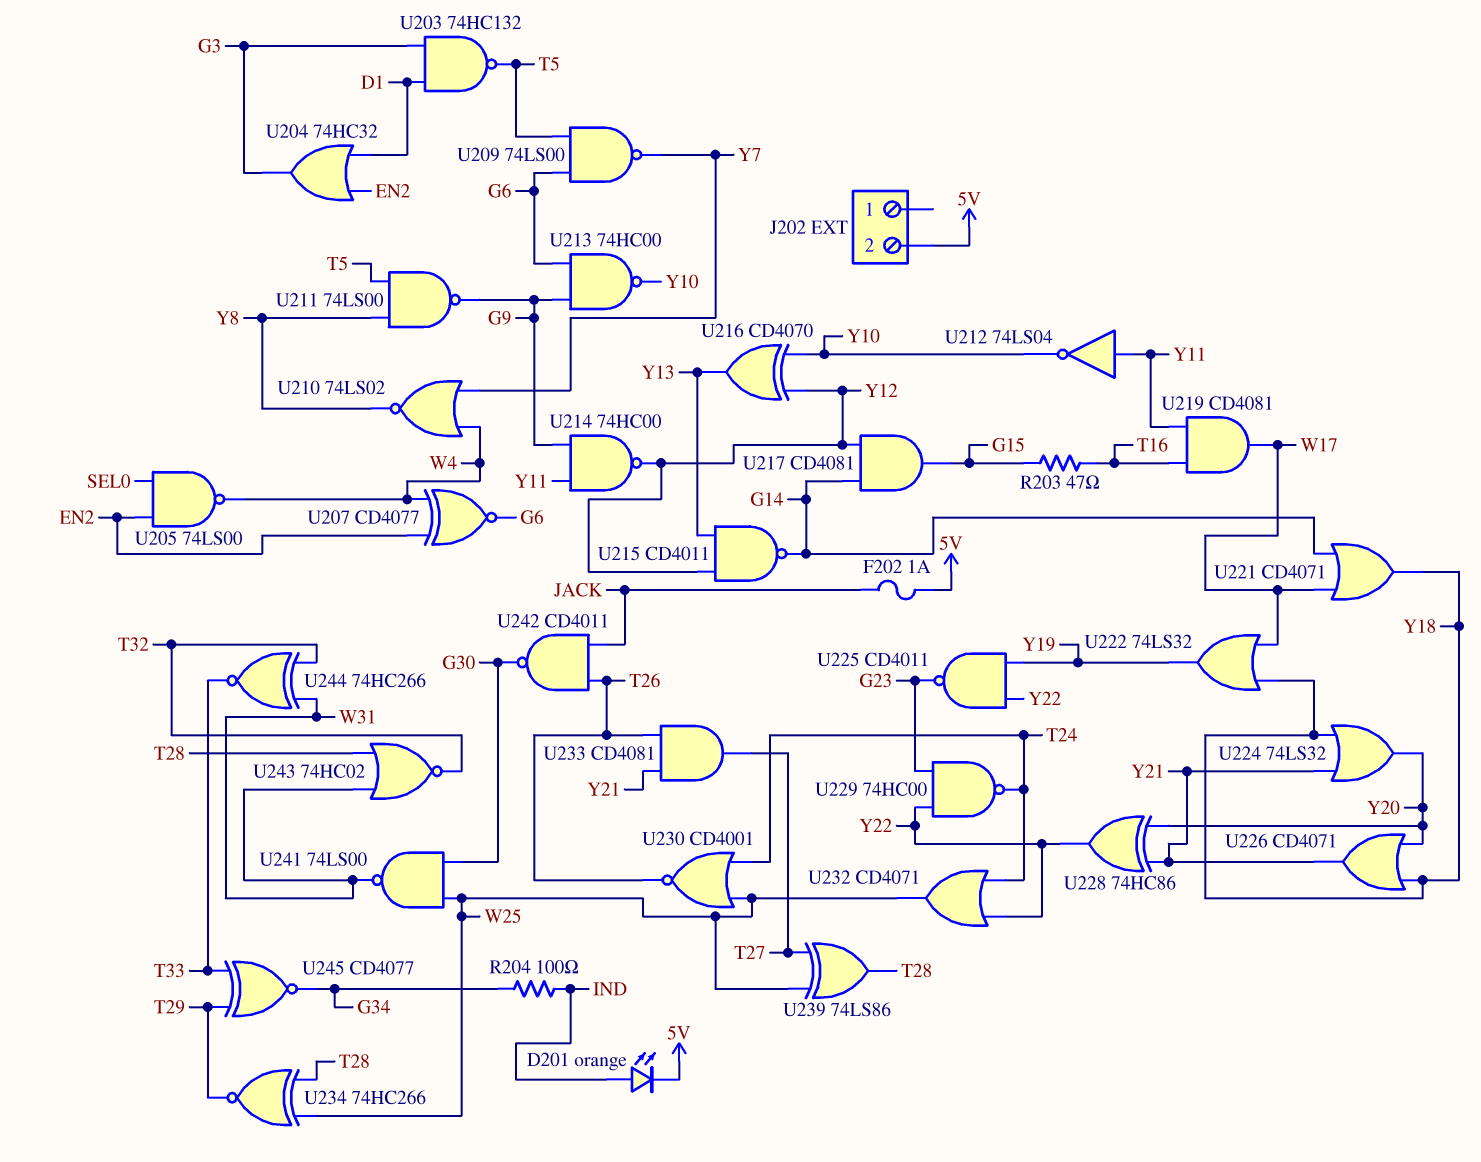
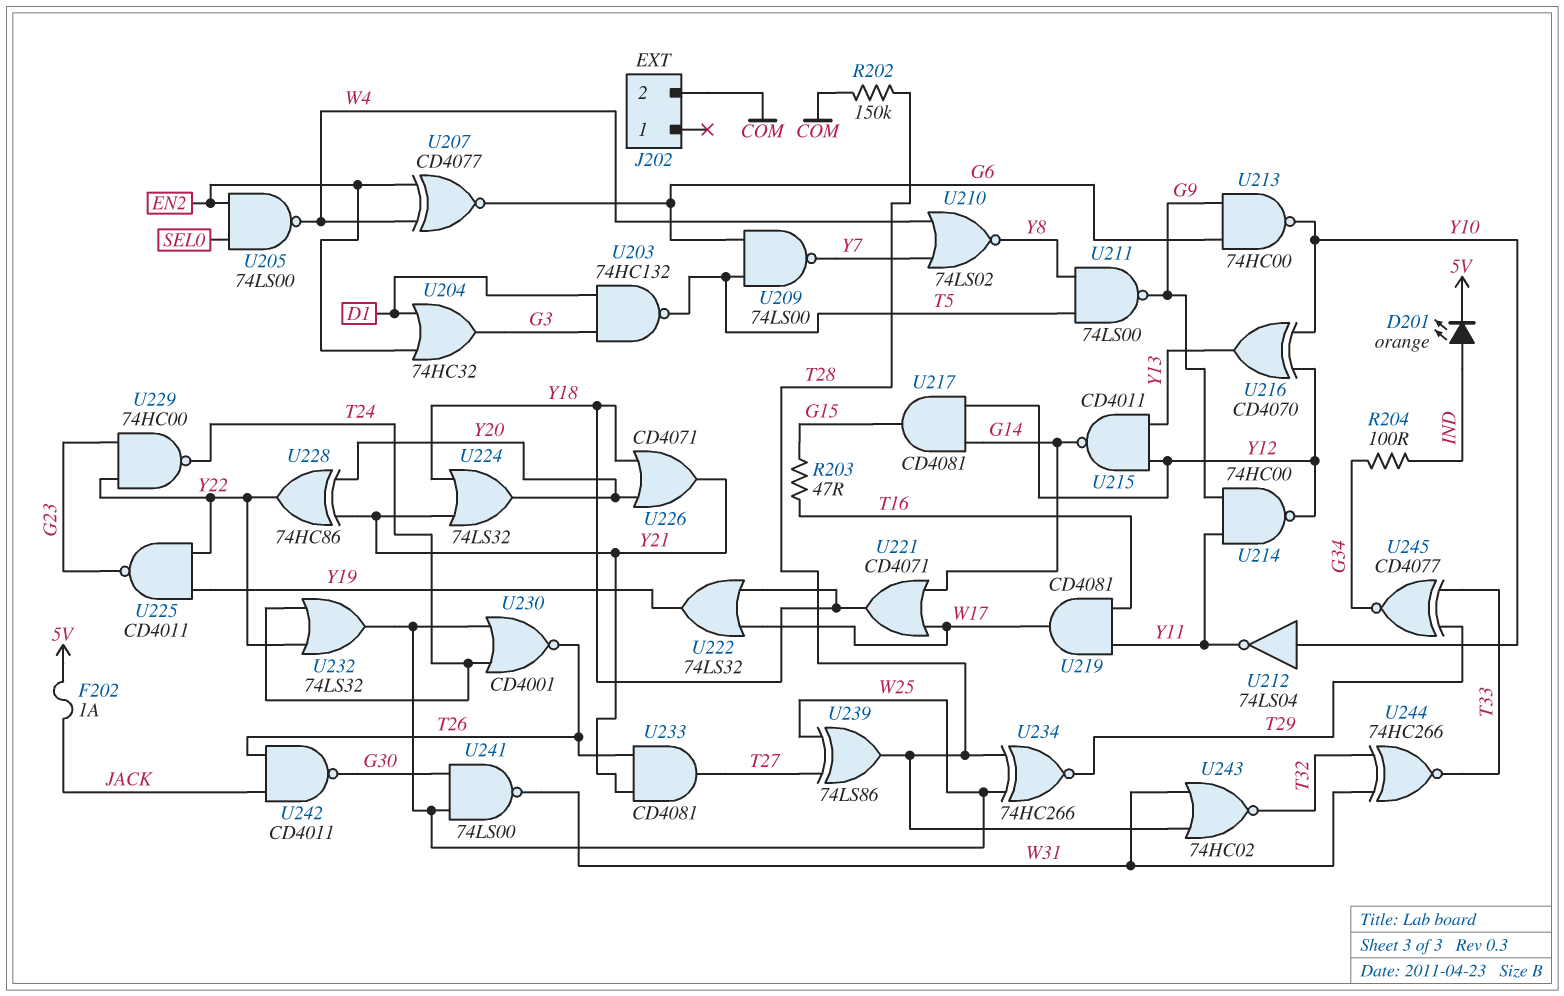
J202 pin 2: 5V -> COM
R202: none -> 150k (COM, T28)
U212: NOT 74LS04 (in Y11, out Y10) -> NOT 74LS04 (in Y10, out Y11)
U232: OR CD4071 (in T24, in Y22, out W25) -> OR 74LS32 (in T24, in Y22, out W25)

